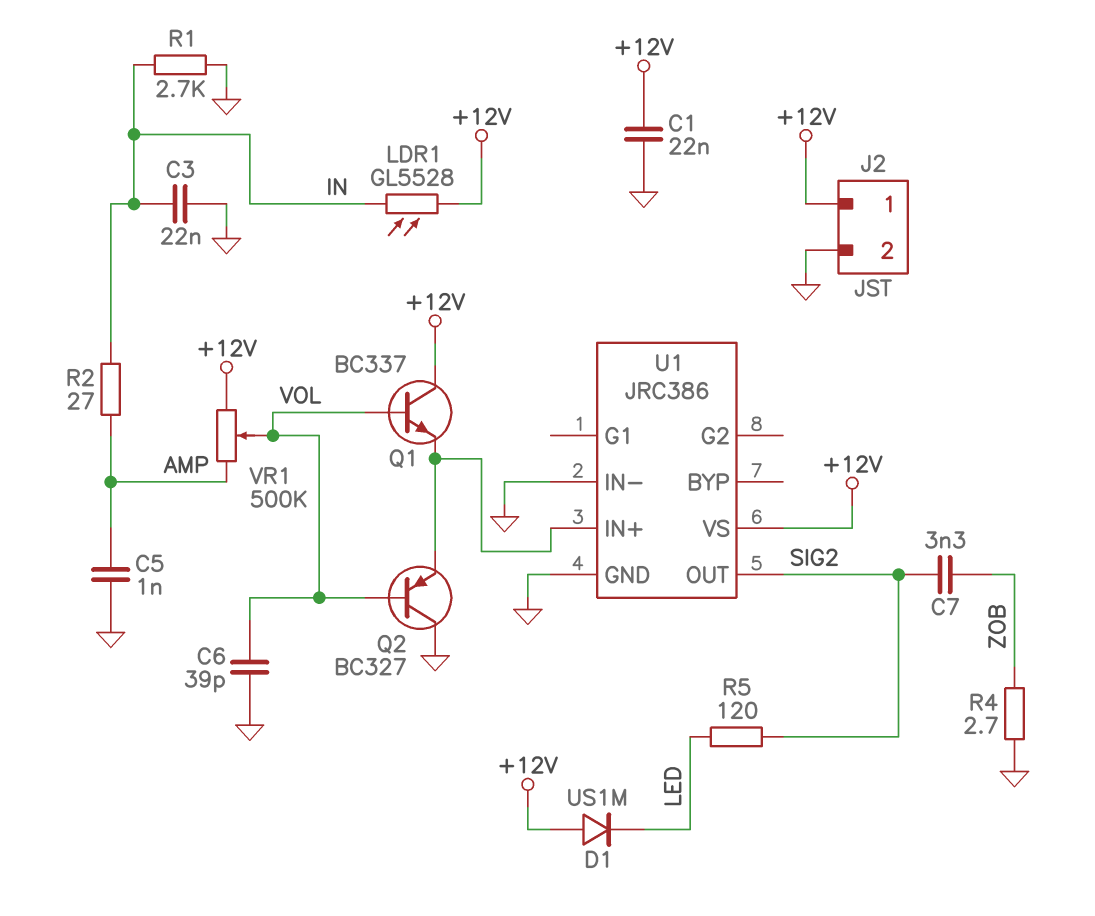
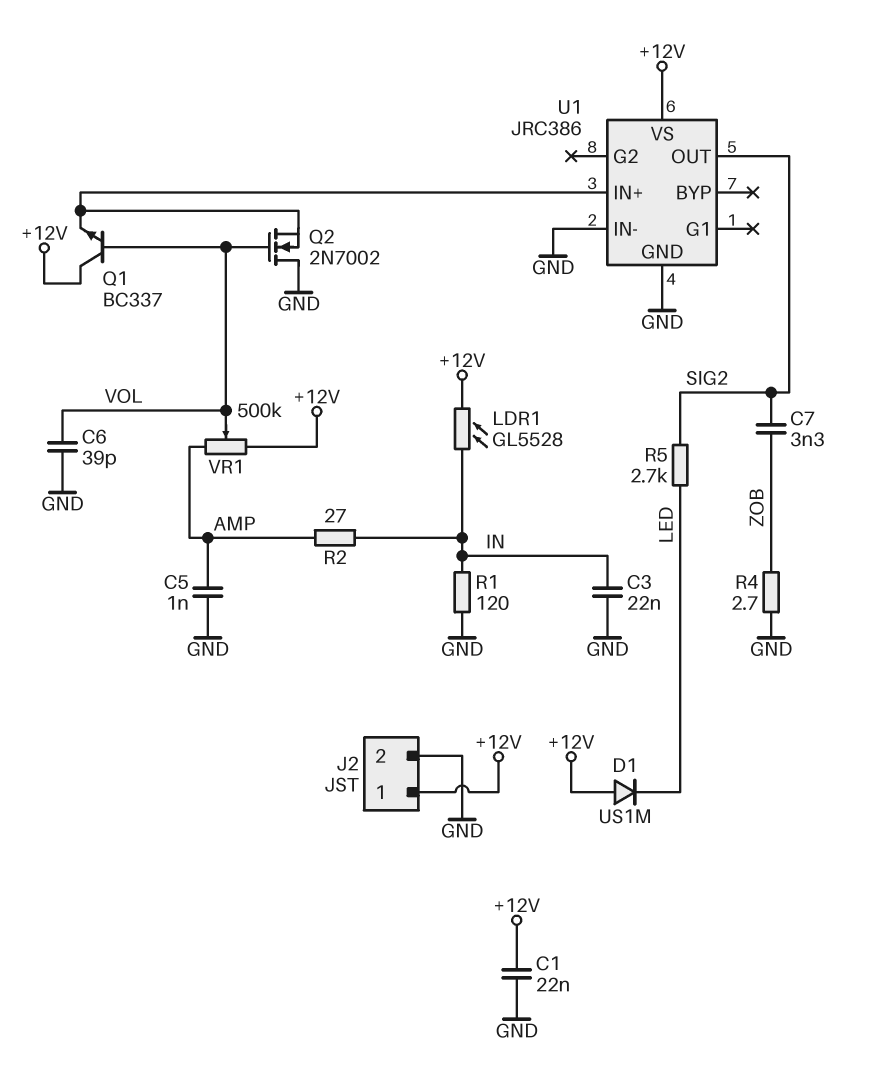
Q2: PNP BC327 (B VOL, C GND, E U1/IN+) -> NMOS 2N7002 (G VOL, D GND, S U1/IN+)
R1: 2.7k (GND, IN) -> 120 (GND, IN)
R5: 120 (LED, SIG2) -> 2.7k (LED, SIG2)

